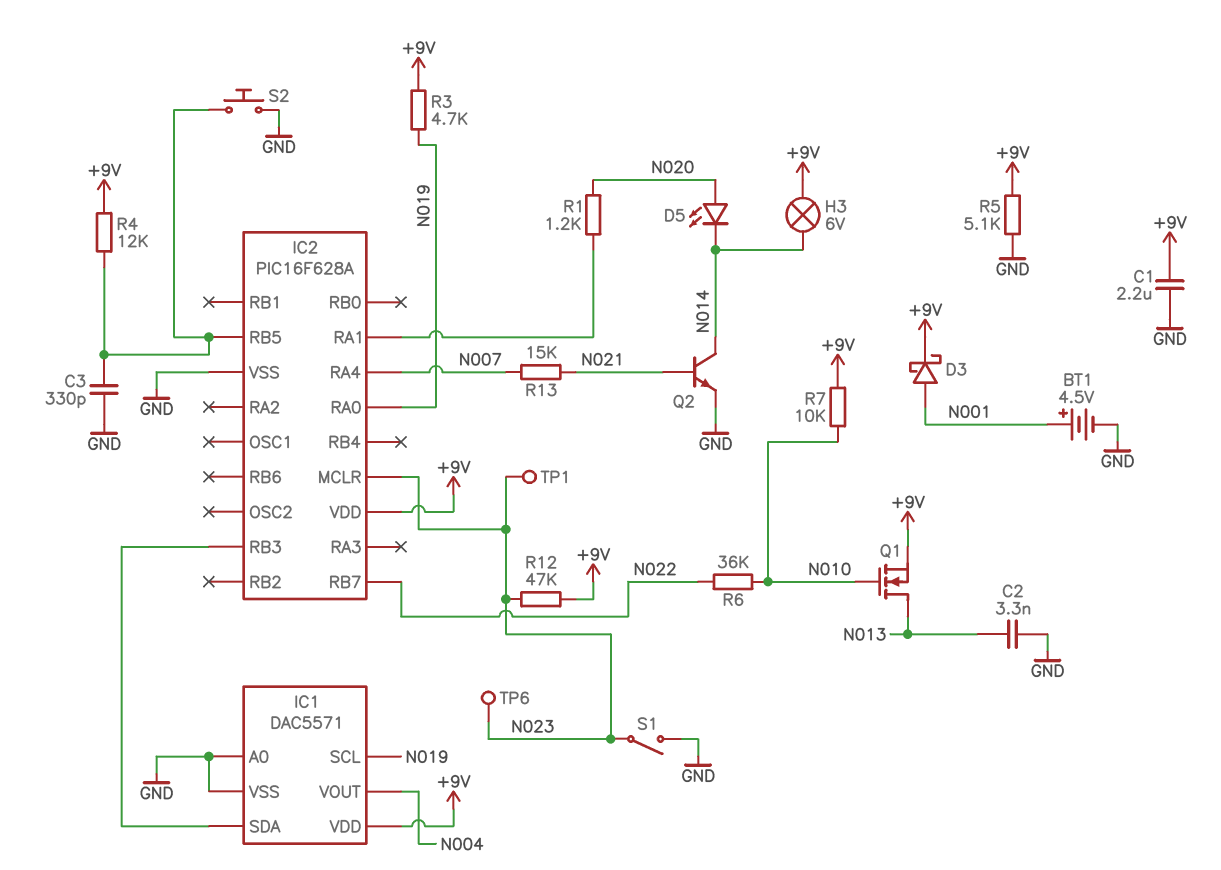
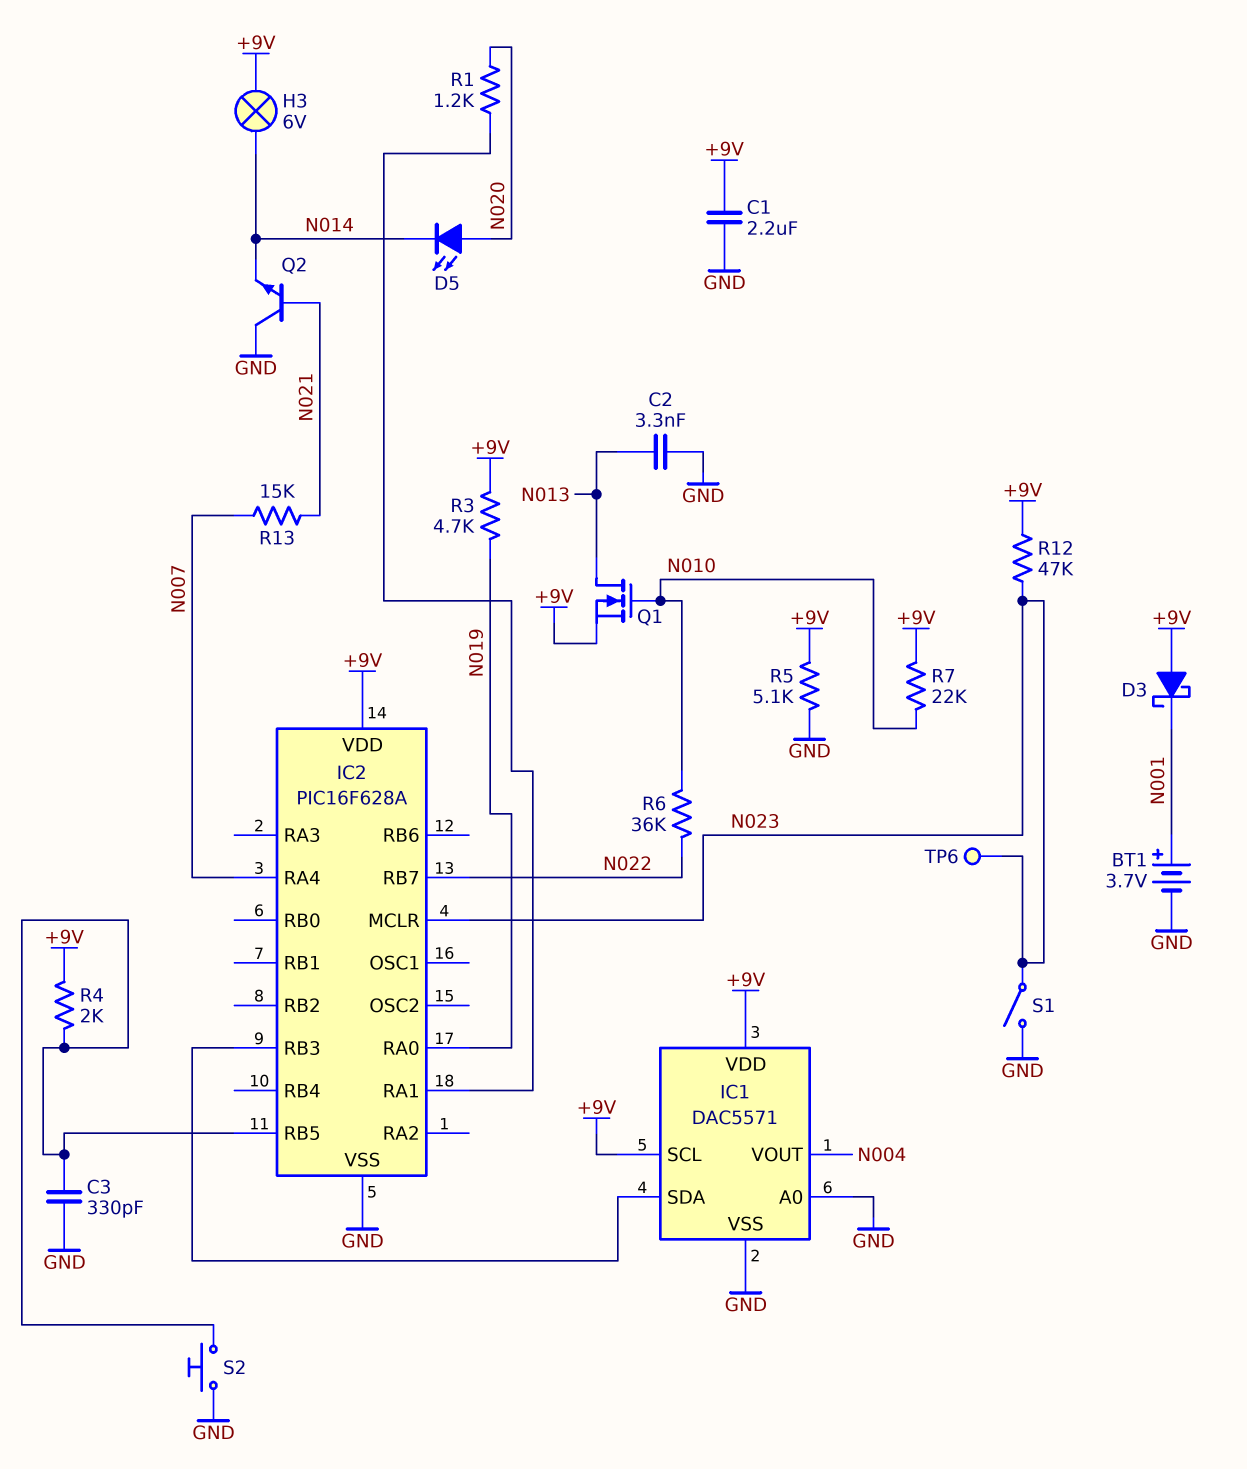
BT1: 4.5V (plus N001, minus GND) -> 3.7V (plus N001, minus GND)
D3: schottky (A N001, K +9V) -> schottky (A +9V, K N001)
IC1 pin SCL: N019 -> +9V
Q2: NPN (B N021, C N014, E GND) -> NPN (B N021, C GND, E N014)
R4: 12k (+9V, IC2/RB5) -> 2k (+9V, IC2/RB5)
R7: 10k (+9V, N010) -> 22k (+9V, N010)
TP1: test point (N023) -> none

